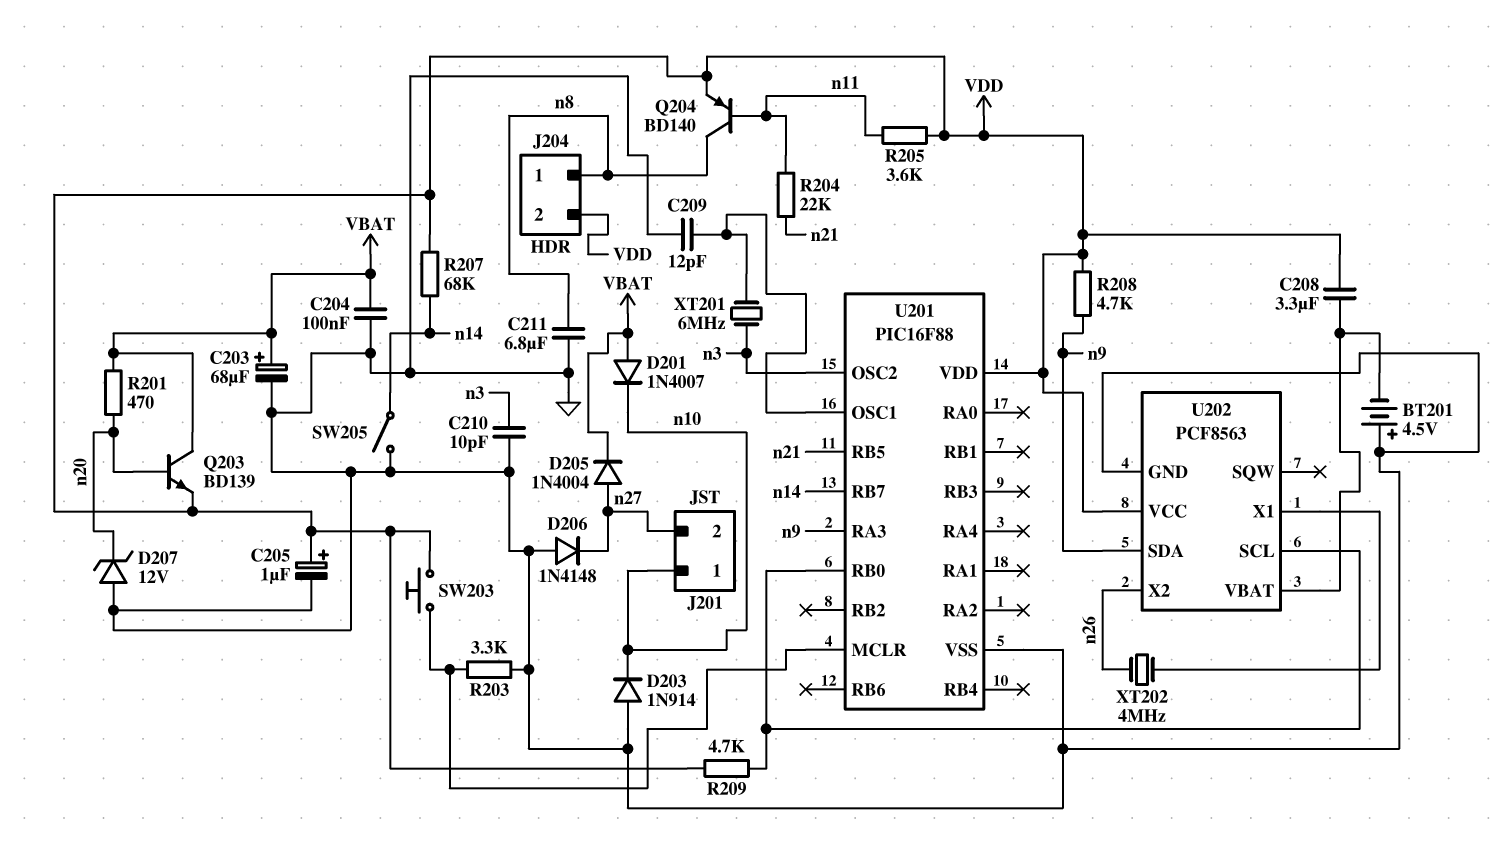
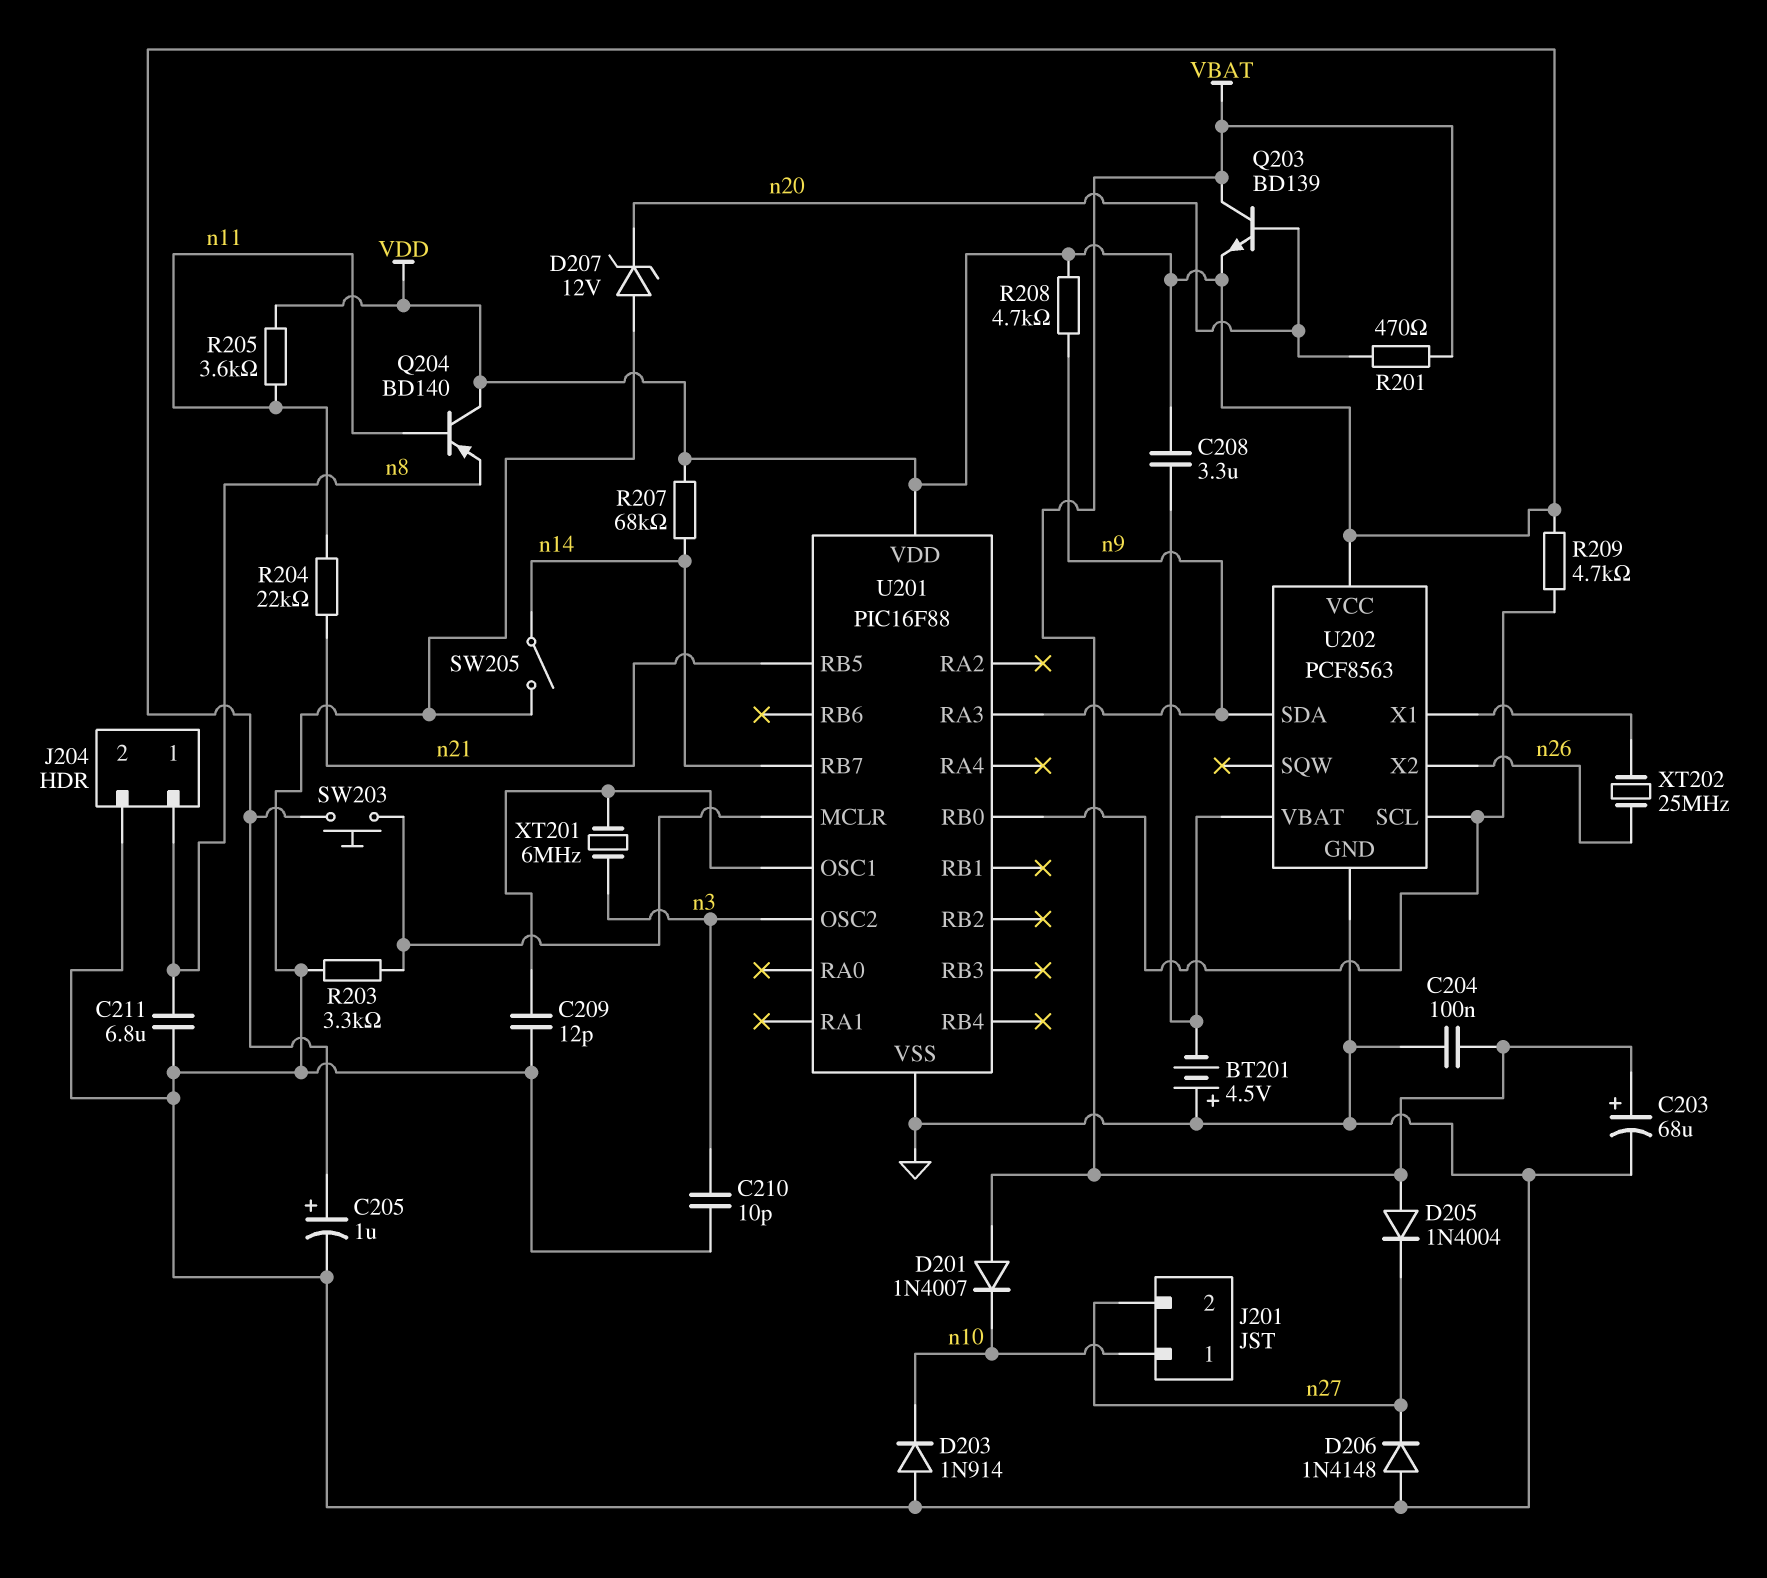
D205: diode 1N4004 (A n27, K VBAT) -> diode 1N4004 (A VBAT, K n27)
J204 pin 2: VDD -> GND
Q204: PNP BD140 (B n11, C n8, E VDD) -> PNP BD140 (B n11, C VDD, E n8)
XT202: 4MHz (U202/X1, n26) -> 25MHz (U202/X1, n26)

